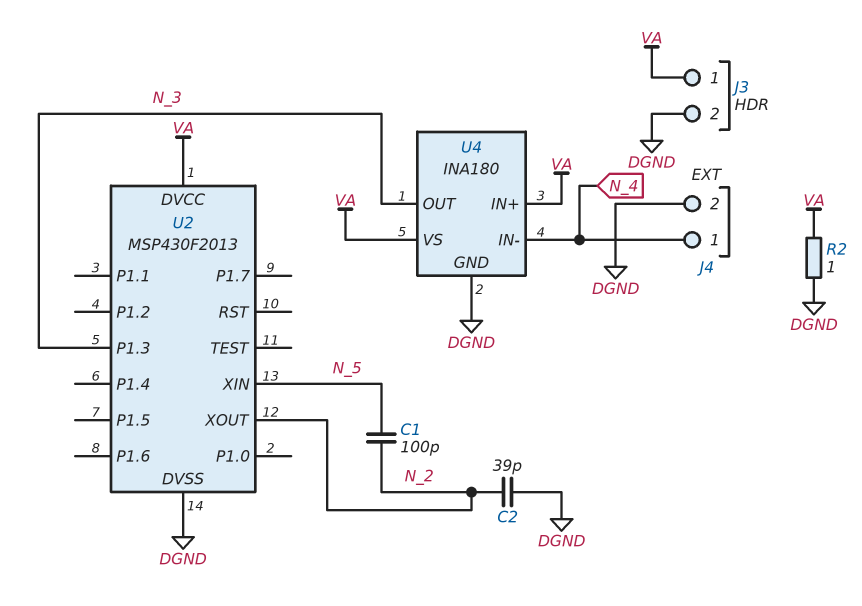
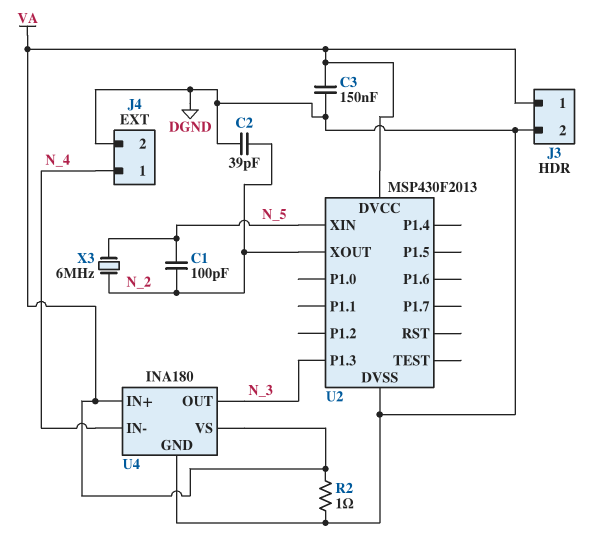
C3: none -> 150nF (DGND, VA)
X3: none -> 6MHz (N_2, N_5)

